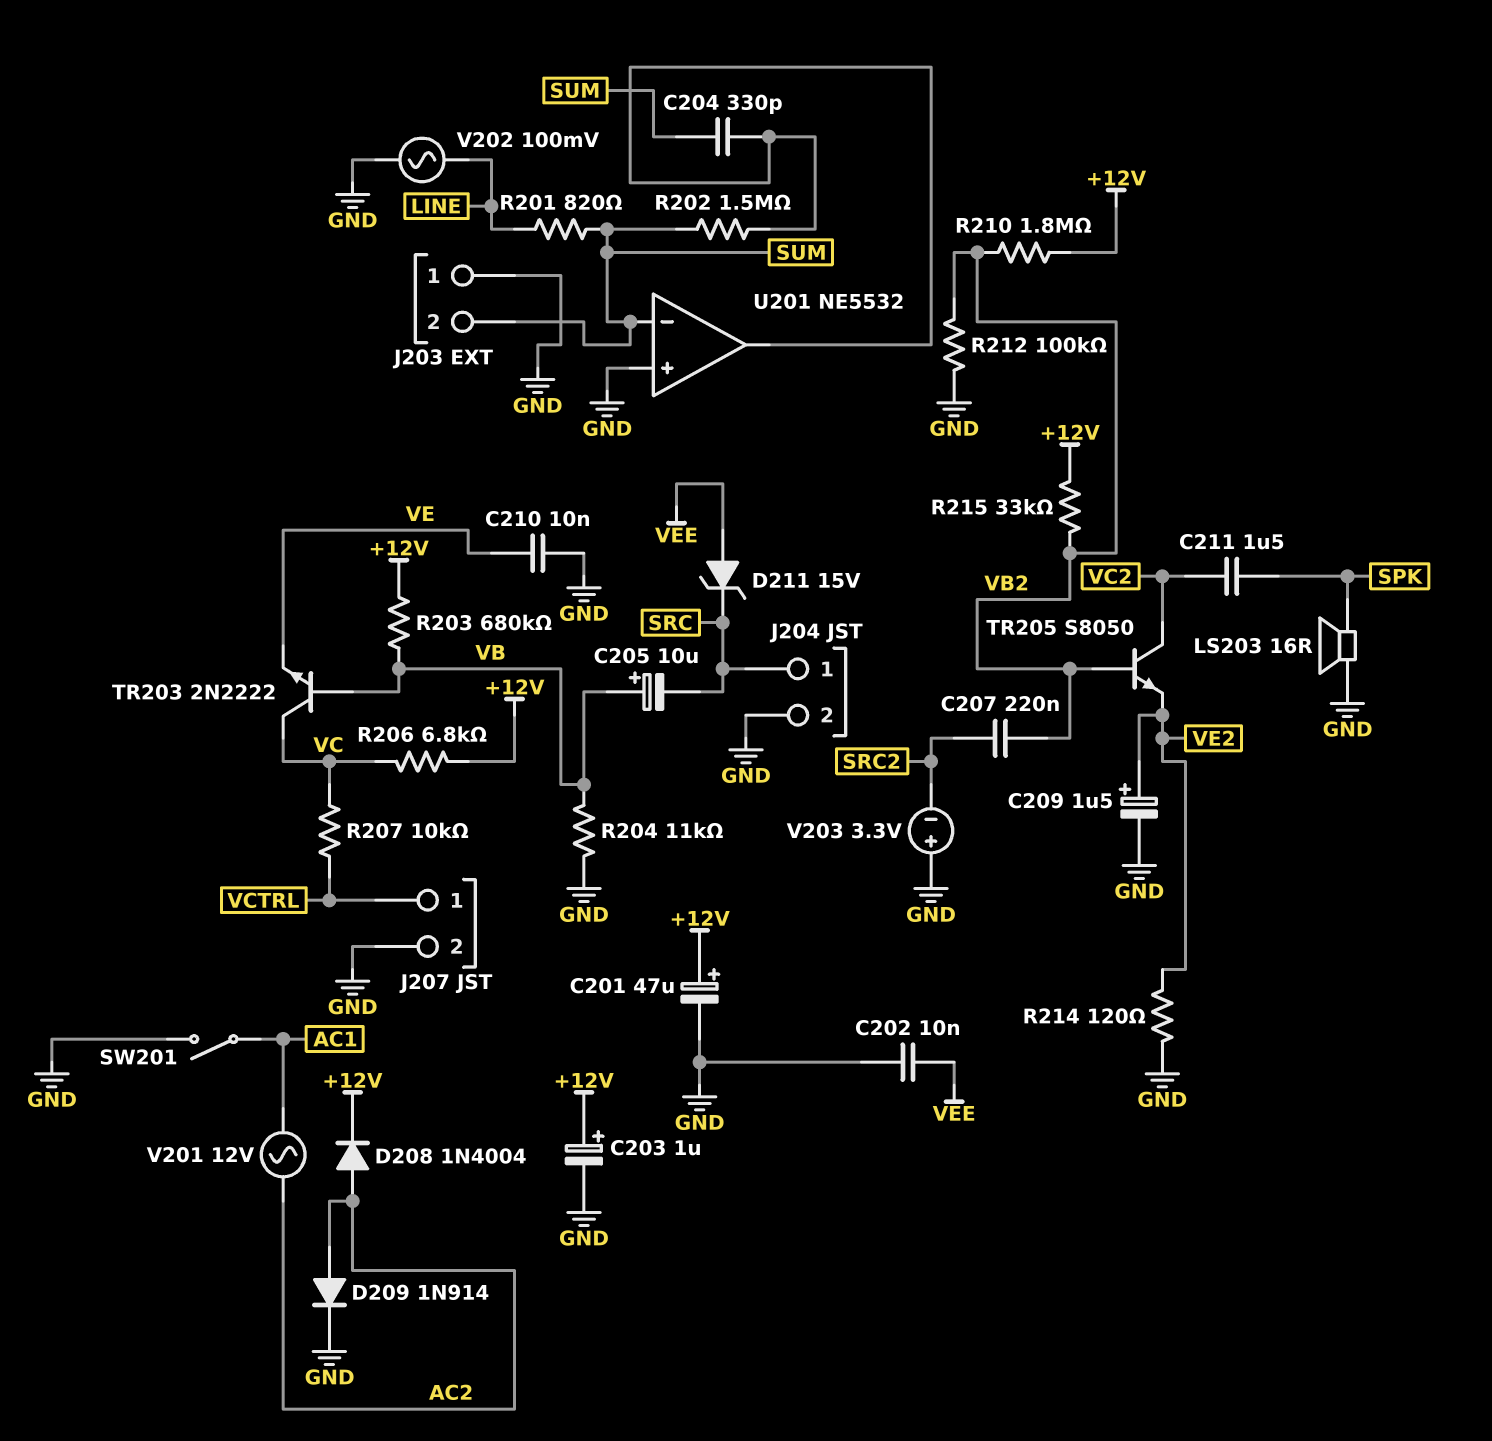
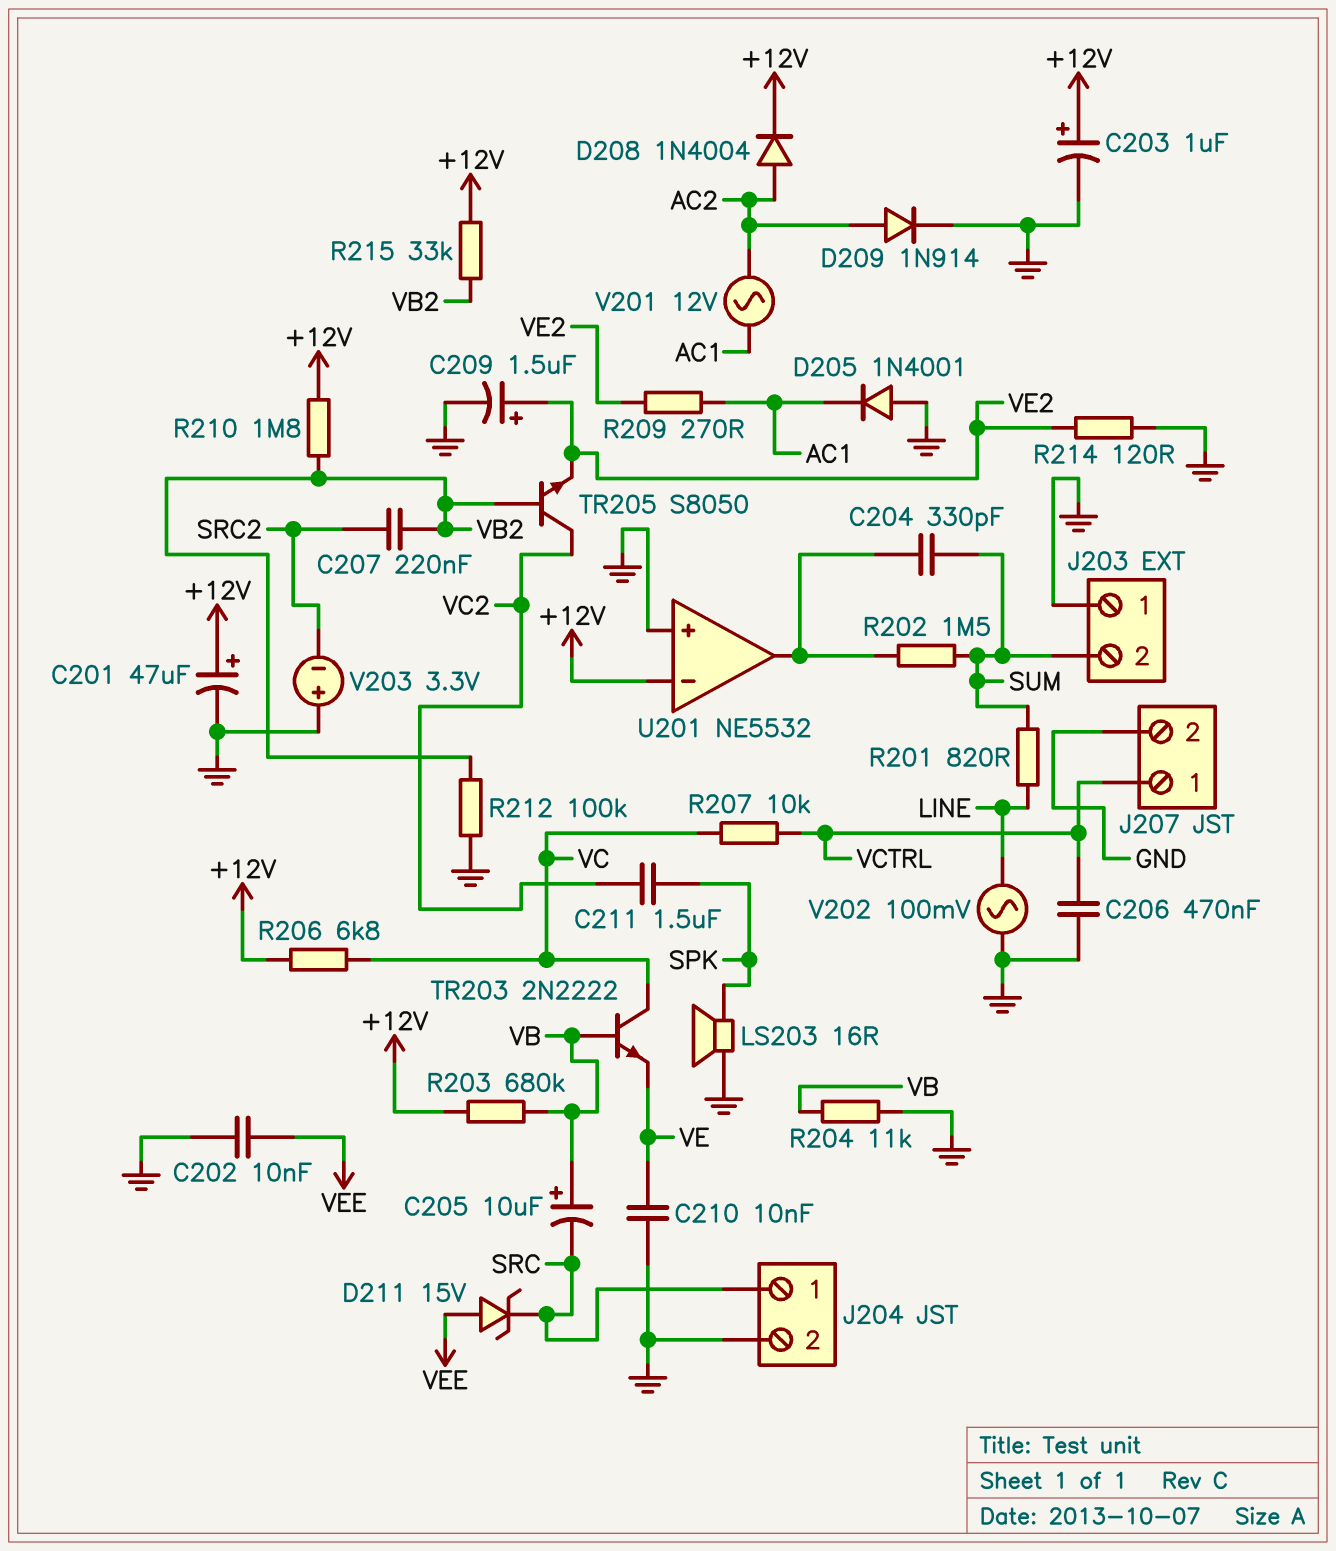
C206: none -> 470nF (GND, VCTRL)
D205: none -> diode 1N4001 (A GND, K AC1)
R209: none -> 270 (AC1, VE2)
SW201: switch (AC1, GND) -> none
U201 pin in-: SUM -> +12V

